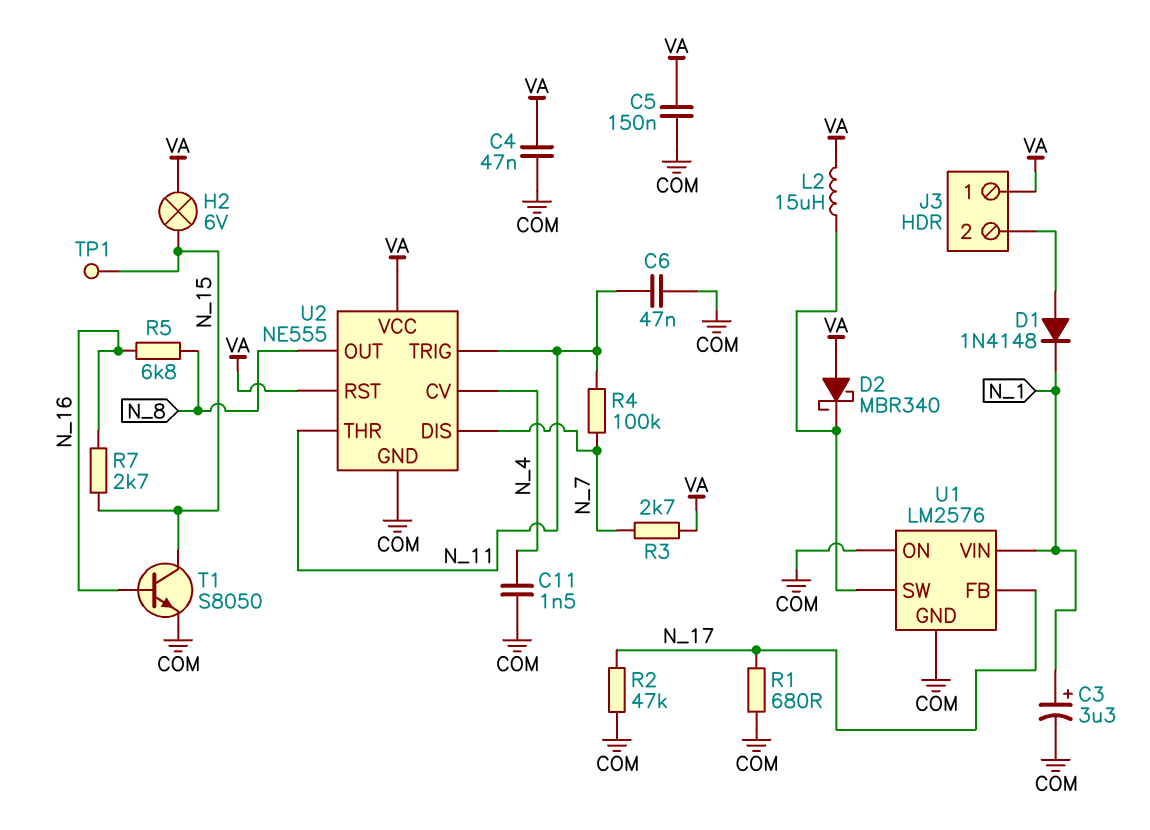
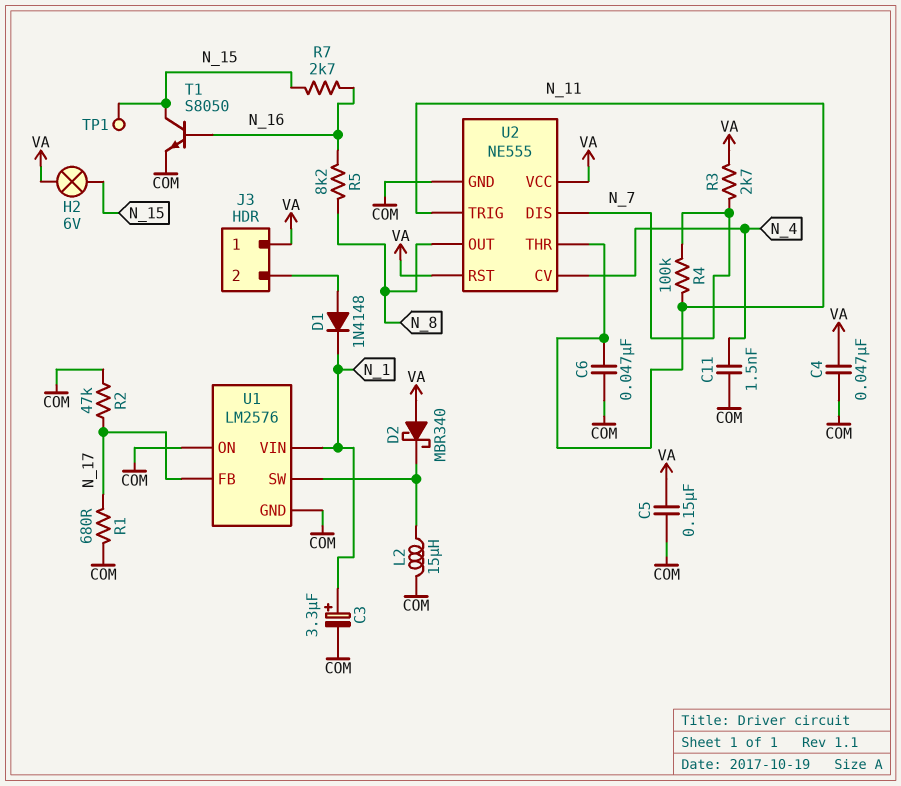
L2: 15uH (U1/SW, VA) -> 15uH (COM, U1/SW)
R5: 6.8k (N_8, N_16) -> 8.2k (N_8, N_16)

